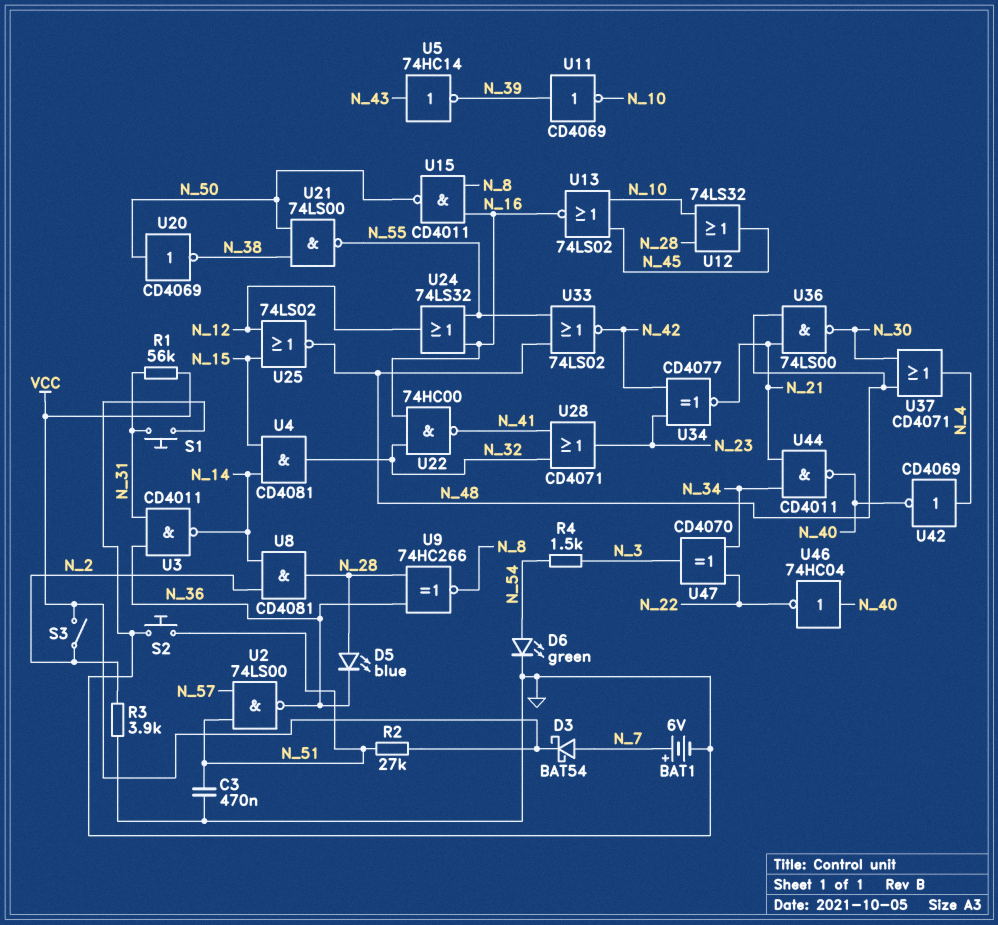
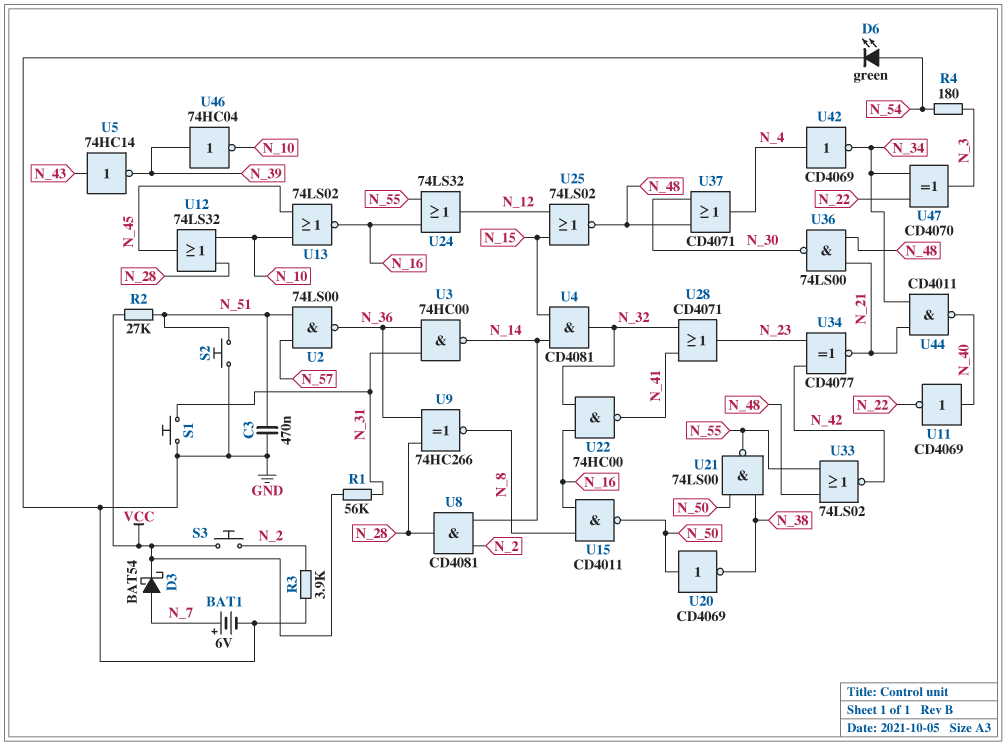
D5: LED blue (A N_28, K N_36) -> none
R4: 1.5k (N_3, N_54) -> 180 (N_3, N_54)
S3: switch (N_2, VCC) -> button (N_2, VCC)
U3: NAND CD4011 (in N_31, in N_36, out N_14) -> NAND 74HC00 (in N_31, in N_36, out N_14)
U11: NOT CD4069 (in N_39, out N_10) -> NOT CD4069 (in N_40, out N_22)
U42: NOT CD4069 (in N_4, out N_40) -> NOT CD4069 (in N_4, out N_34)
U46: NOT 74HC04 (in N_40, out N_22) -> NOT 74HC04 (in N_39, out N_10)

